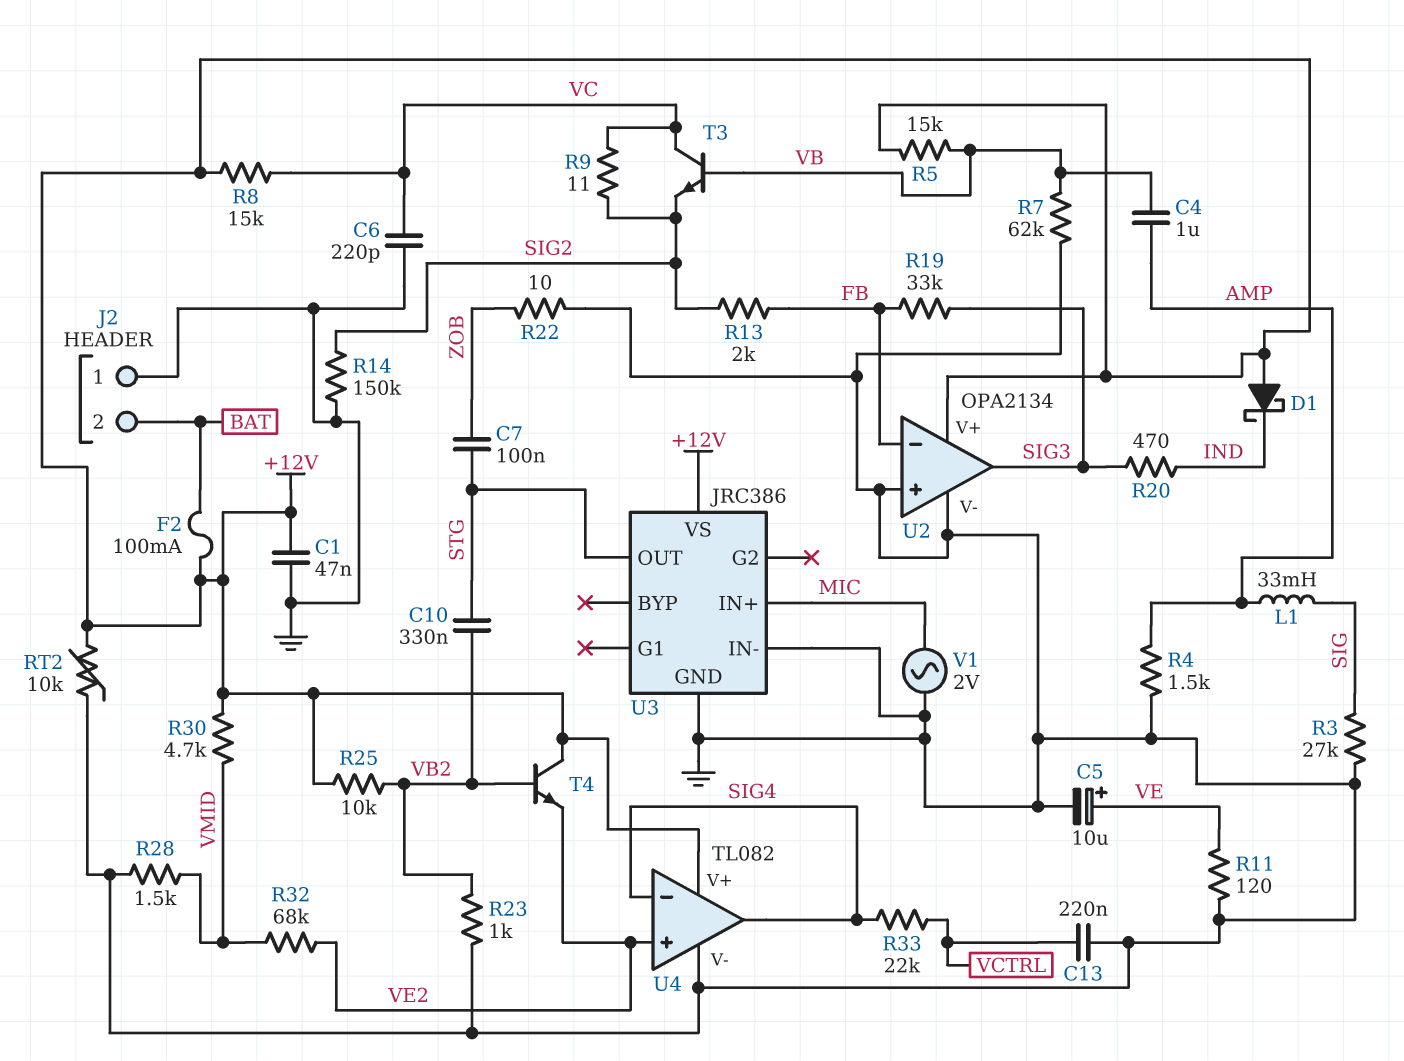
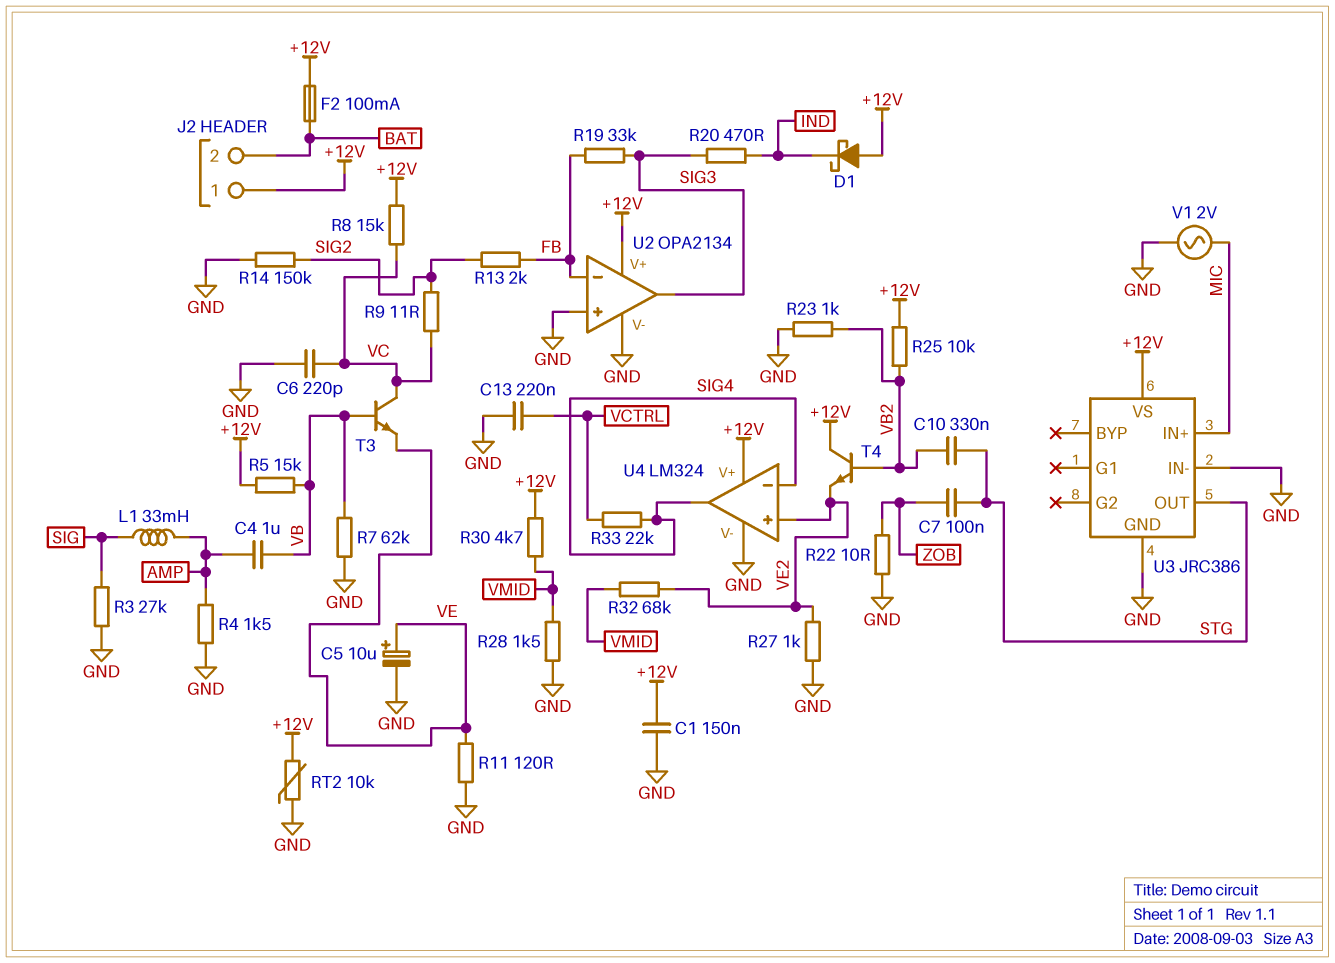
C1: 47nF (+12V, GND) -> 150nF (+12V, GND)
J2 pin 1: GND -> +12V
R27: none -> 1k (GND, VE2)
T3: NPN (B VB, C VC, E SIG2) -> NPN (B VB, C VC, E VE)
U4: TL082 -> LM324

